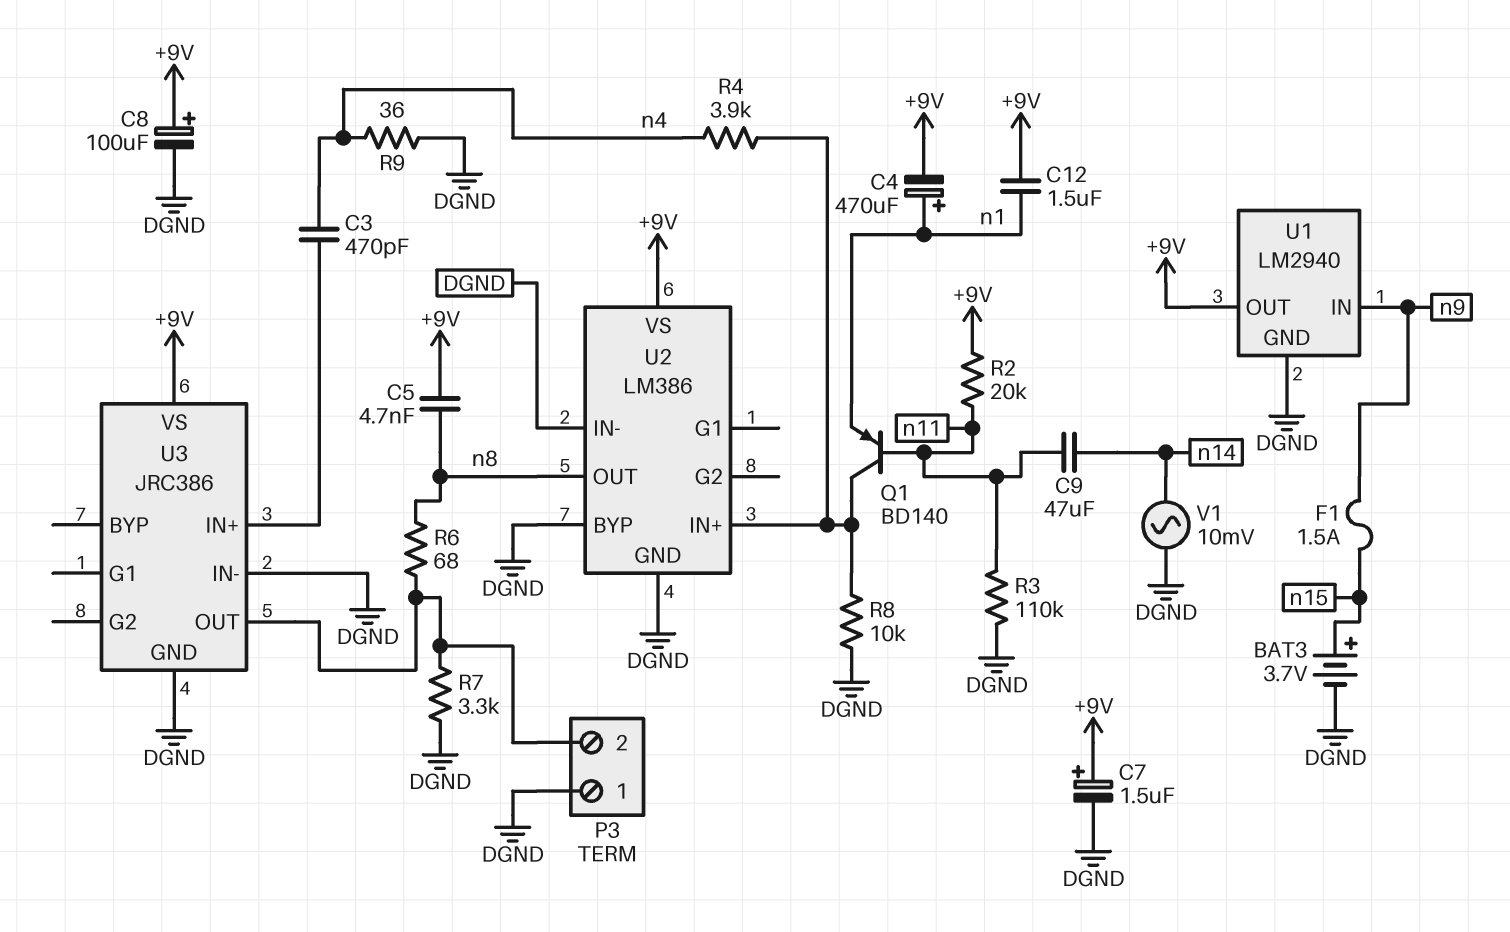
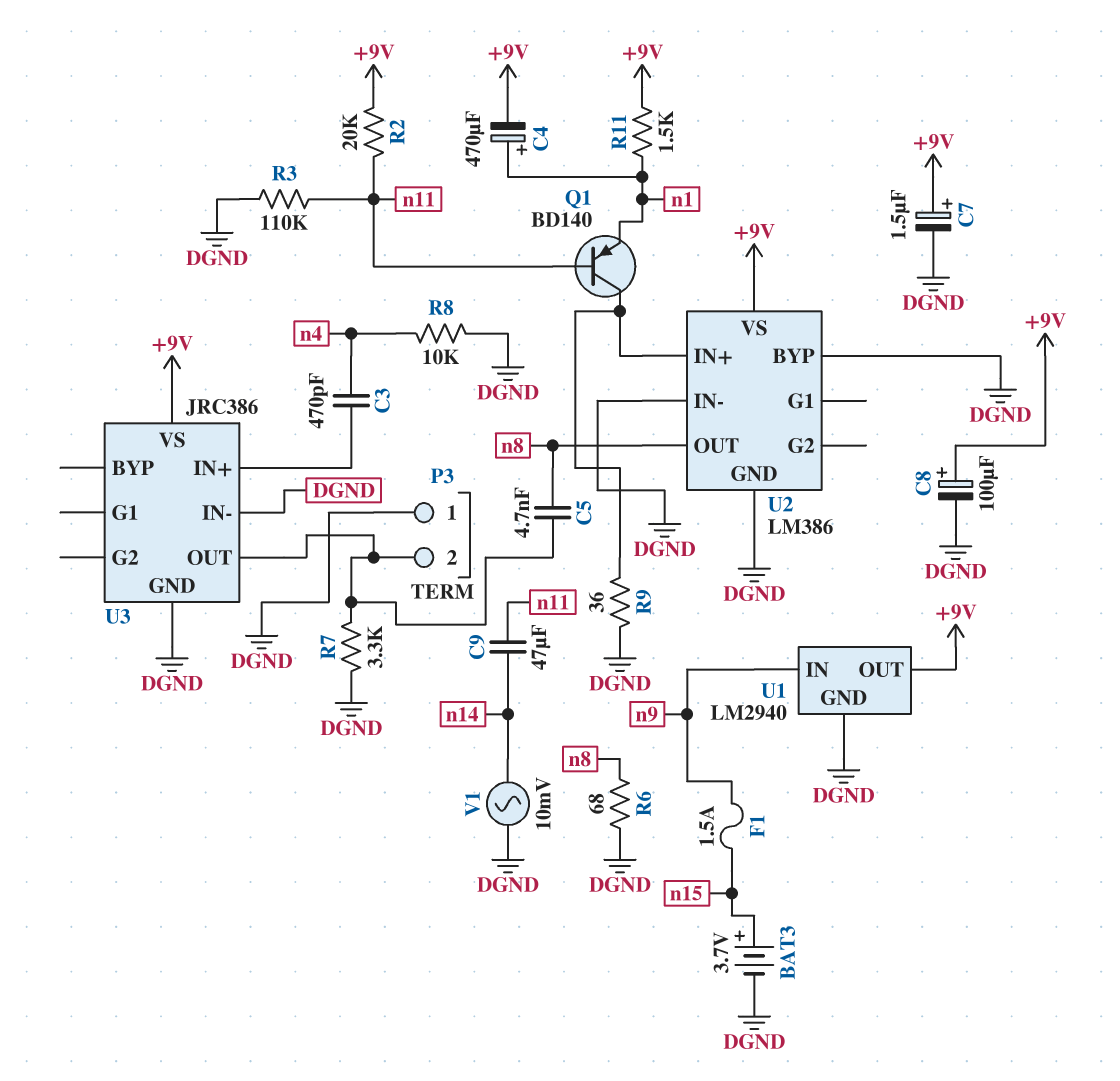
C5: 4.7nF (+9V, n8) -> 4.7nF (P3/2, n8)
C12: 1.5uF (+9V, n1) -> none
R4: 3.9k (U2/IN+, n4) -> none
R6: 68 (P3/2, n8) -> 68 (DGND, n8)
R8: 10k (DGND, U2/IN+) -> 10k (DGND, n4)
R9: 36 (DGND, n4) -> 36 (DGND, U2/IN+)
R11: none -> 1.5k (+9V, n1)

